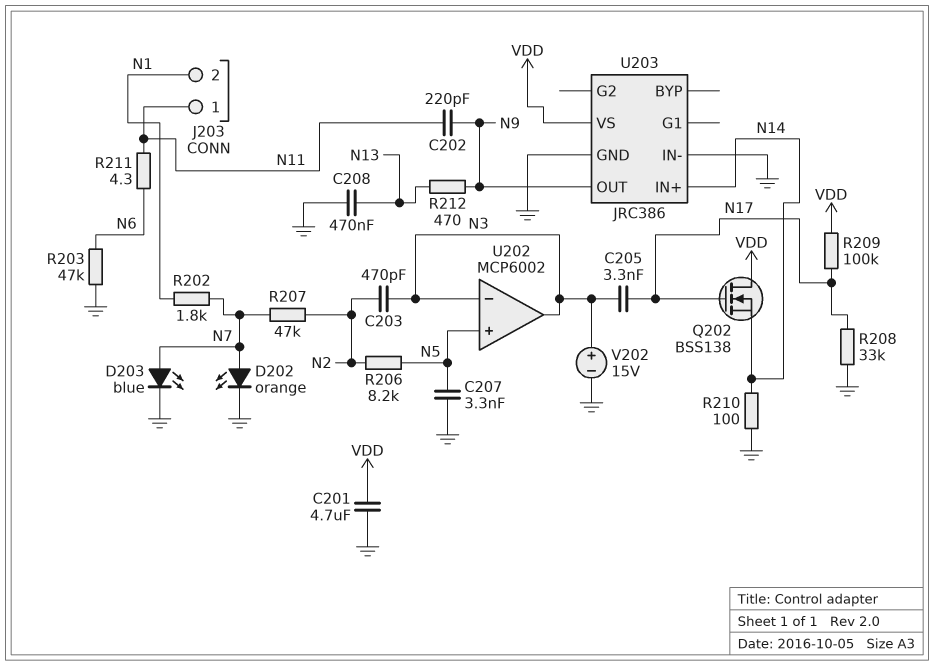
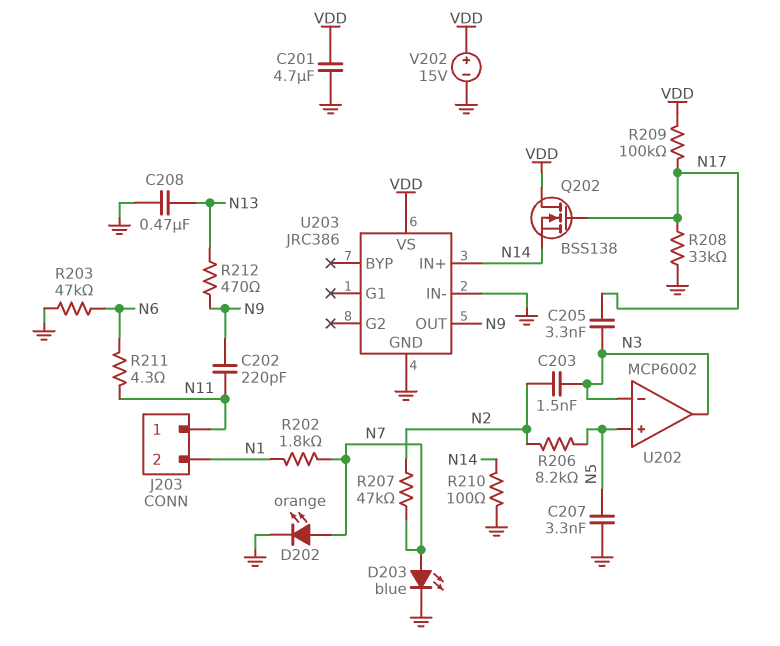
C203: 470pF (N2, N3) -> 1.5nF (N2, N3)
V202: 15V (plus N3, minus GND) -> 15V (plus VDD, minus GND)

